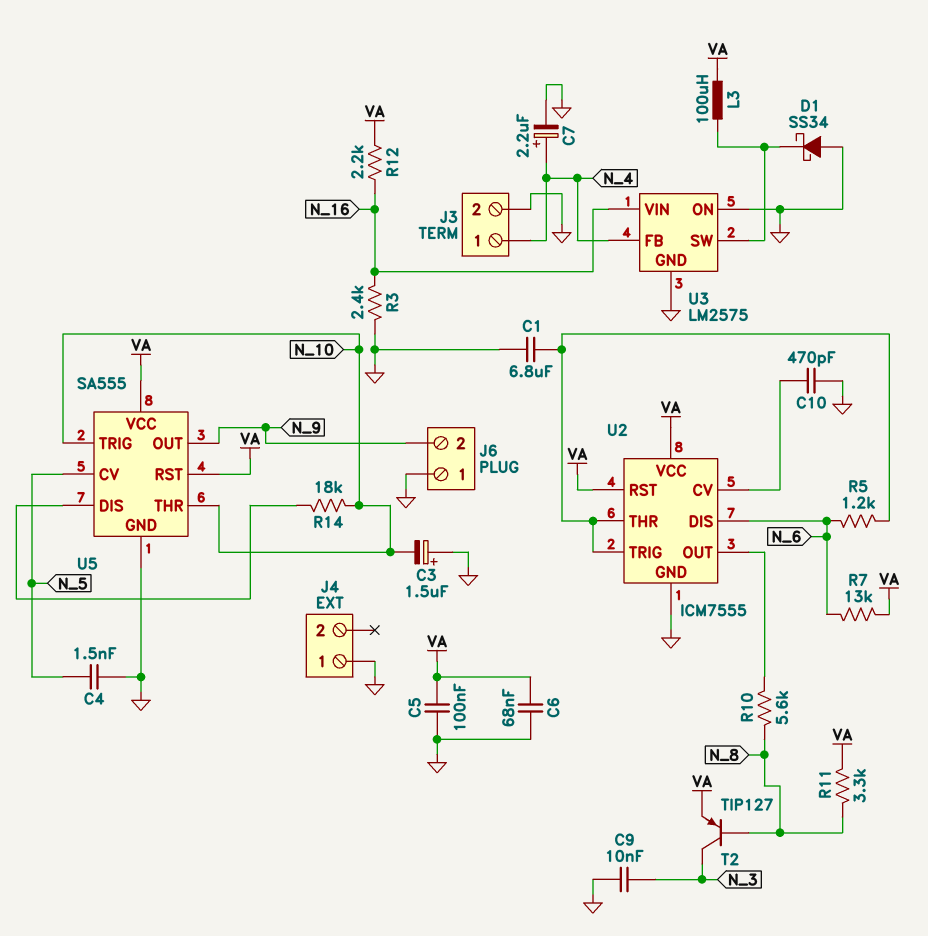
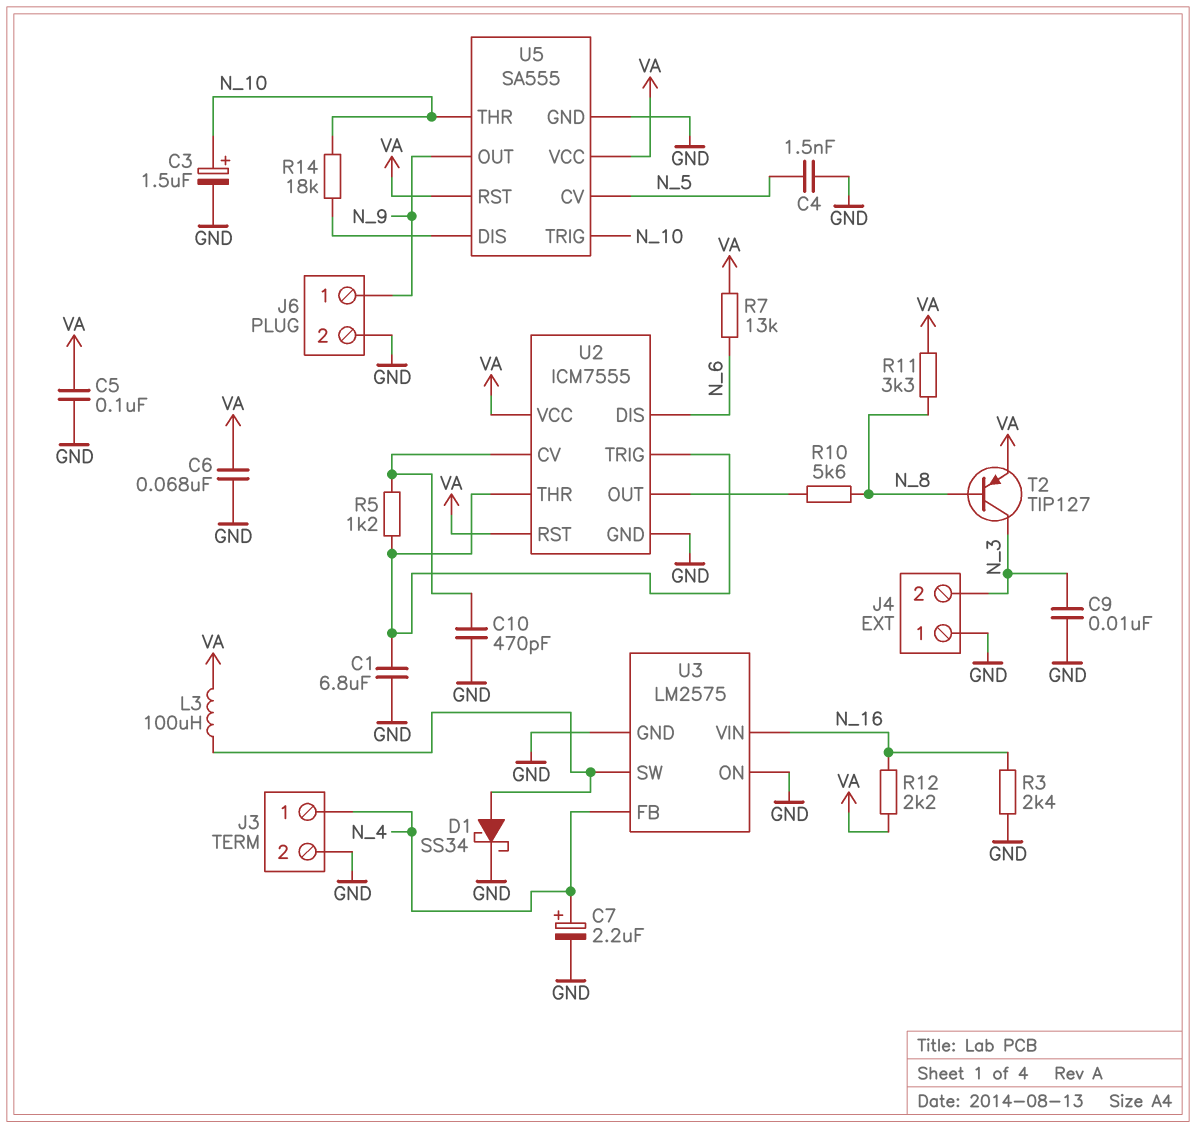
C3: 1.5uF (plus GND, minus N_10) -> 1.5uF (plus N_10, minus GND)
D1: schottky SS34 (A GND, K U3/SW) -> schottky SS34 (A U3/SW, K GND)
J4 pin 2: none -> N_3
J6 pin 1: GND -> N_9
J6 pin 2: N_9 -> GND
R5: 1.2k (N_6, U2/THR) -> 1.2k (U2/CV, U2/THR)

